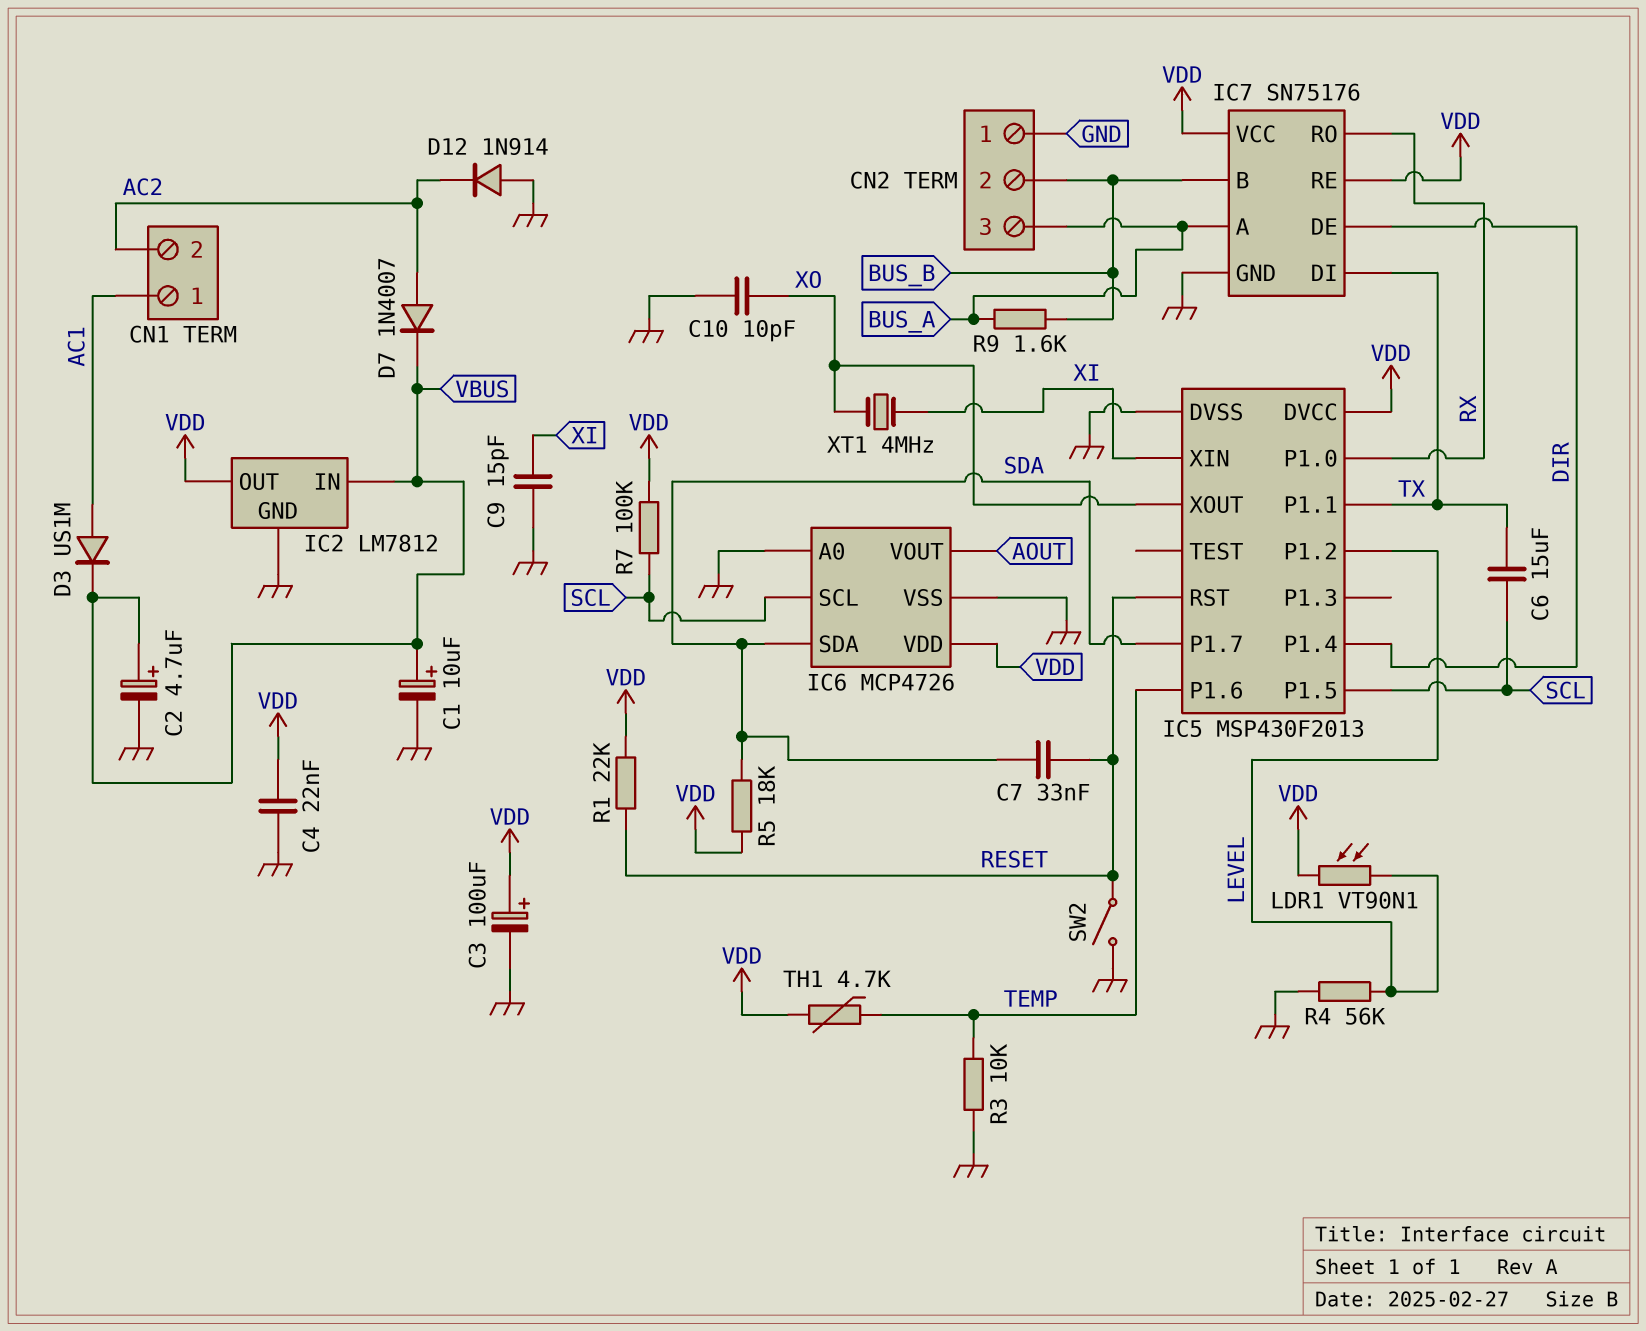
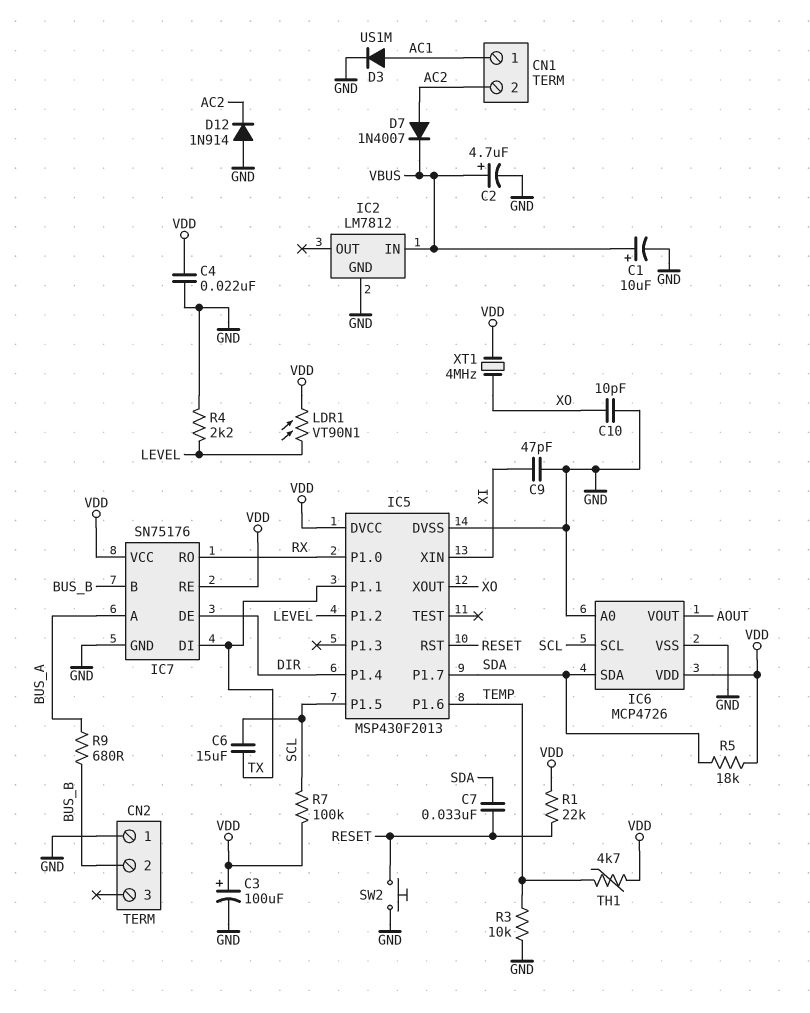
C9: 15pF (GND, XI) -> 47pF (GND, XI)
CN2 pin 3: BUS_A -> none
D3: diode US1M (A AC1, K VBUS) -> diode US1M (A AC1, K GND)
IC2 pin OUT: VDD -> none
R4: 56k (GND, LEVEL) -> 2.2k (GND, LEVEL)
R9: 1.6k (BUS_A, BUS_B) -> 680 (BUS_A, BUS_B)
SW2: switch (GND, RESET) -> button (GND, RESET)
XT1: 4MHz (XI, XO) -> 4MHz (VDD, XO)

